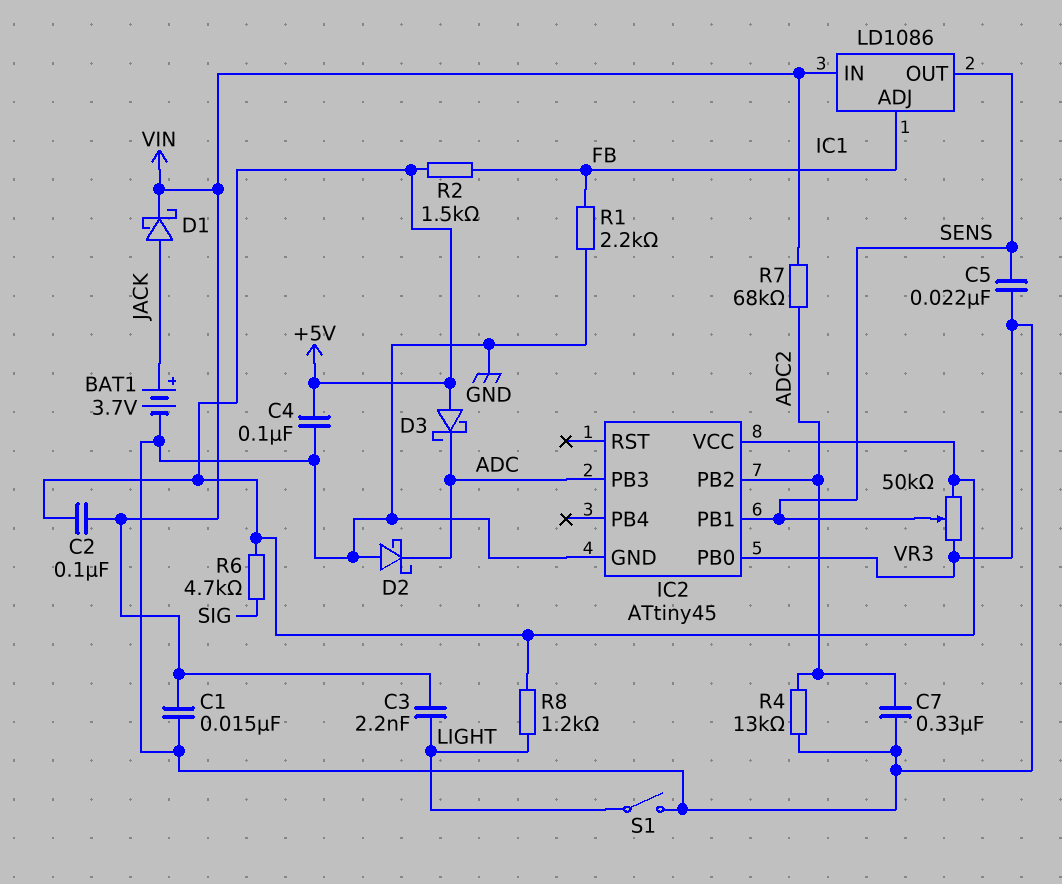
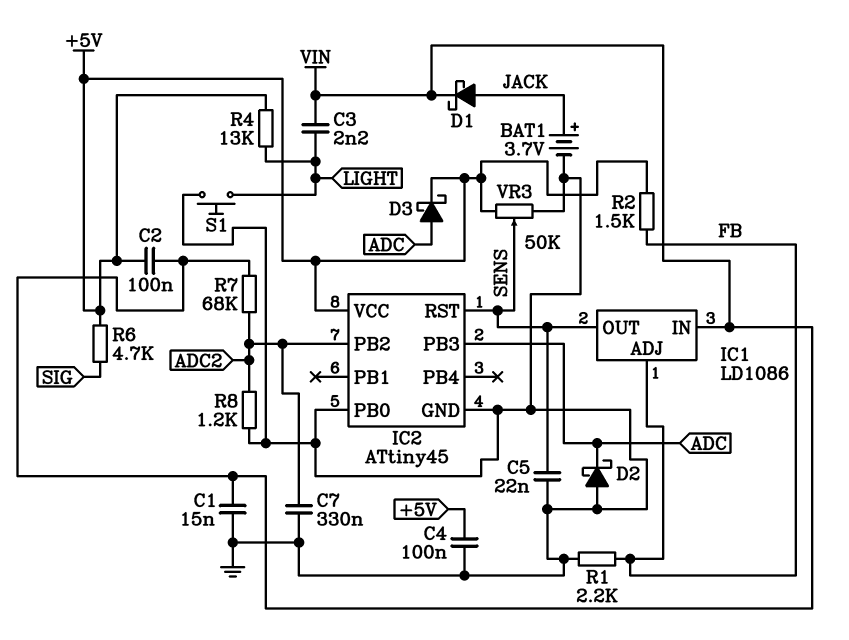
D3: schottky (A +5V, K ADC) -> schottky (A ADC, K +5V)
IC2 pin PB1: SENS -> none
IC2 pin RST: none -> SENS
R4: 13k (ADC2, GND) -> 13k (+5V, LIGHT)
R8: 1.2k (+5V, LIGHT) -> 1.2k (ADC2, GND)
S1: switch (GND, LIGHT) -> button (GND, LIGHT)

